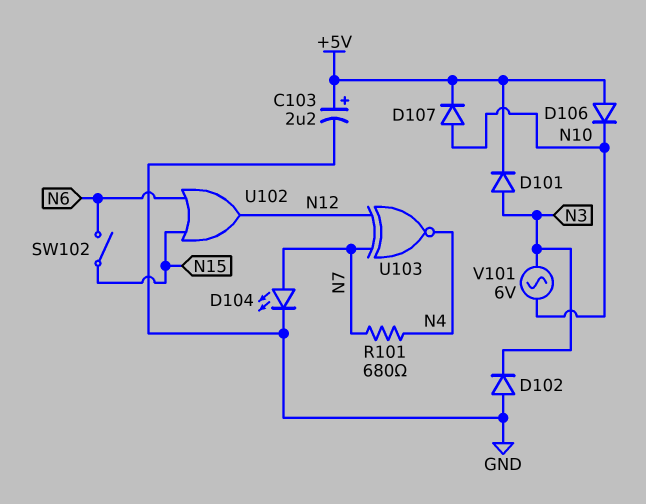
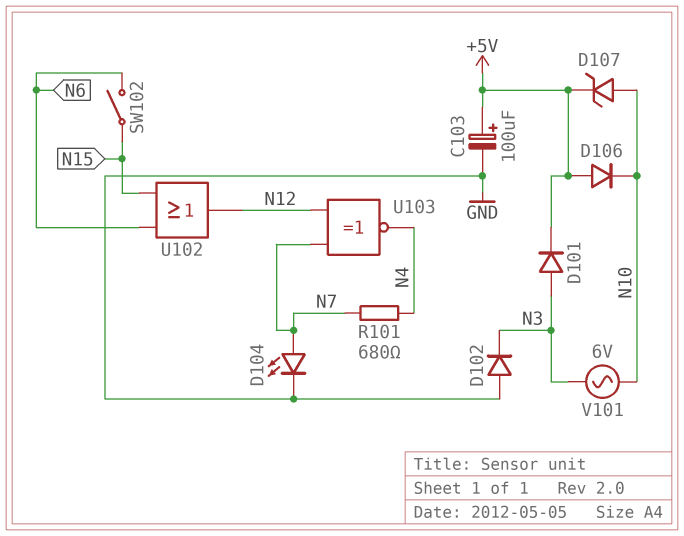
C103: 2.2uF (plus +5V, minus GND) -> 100uF (plus +5V, minus GND)
D107: diode (A N10, K +5V) -> zener (A N10, K +5V)

